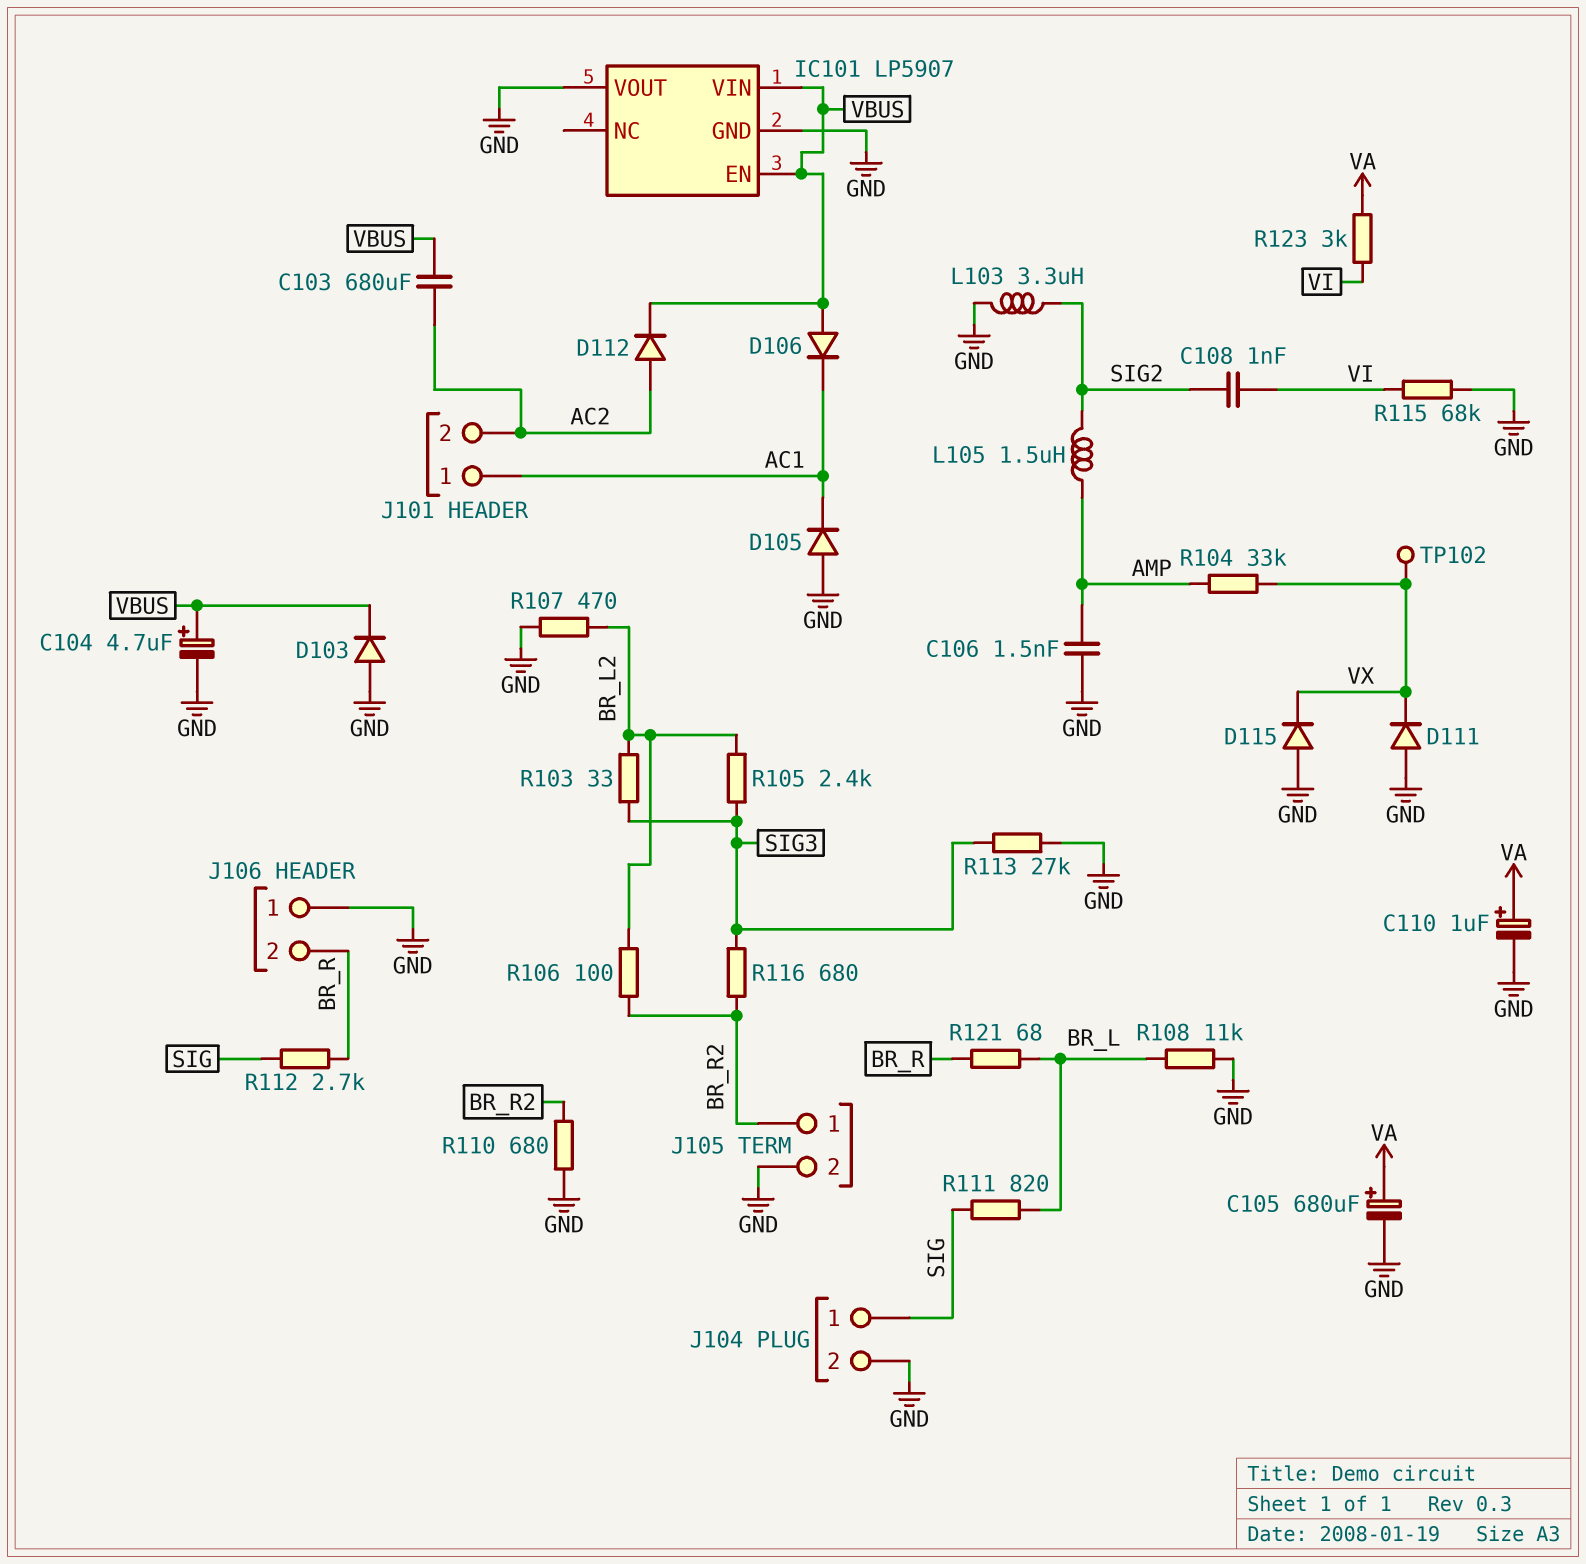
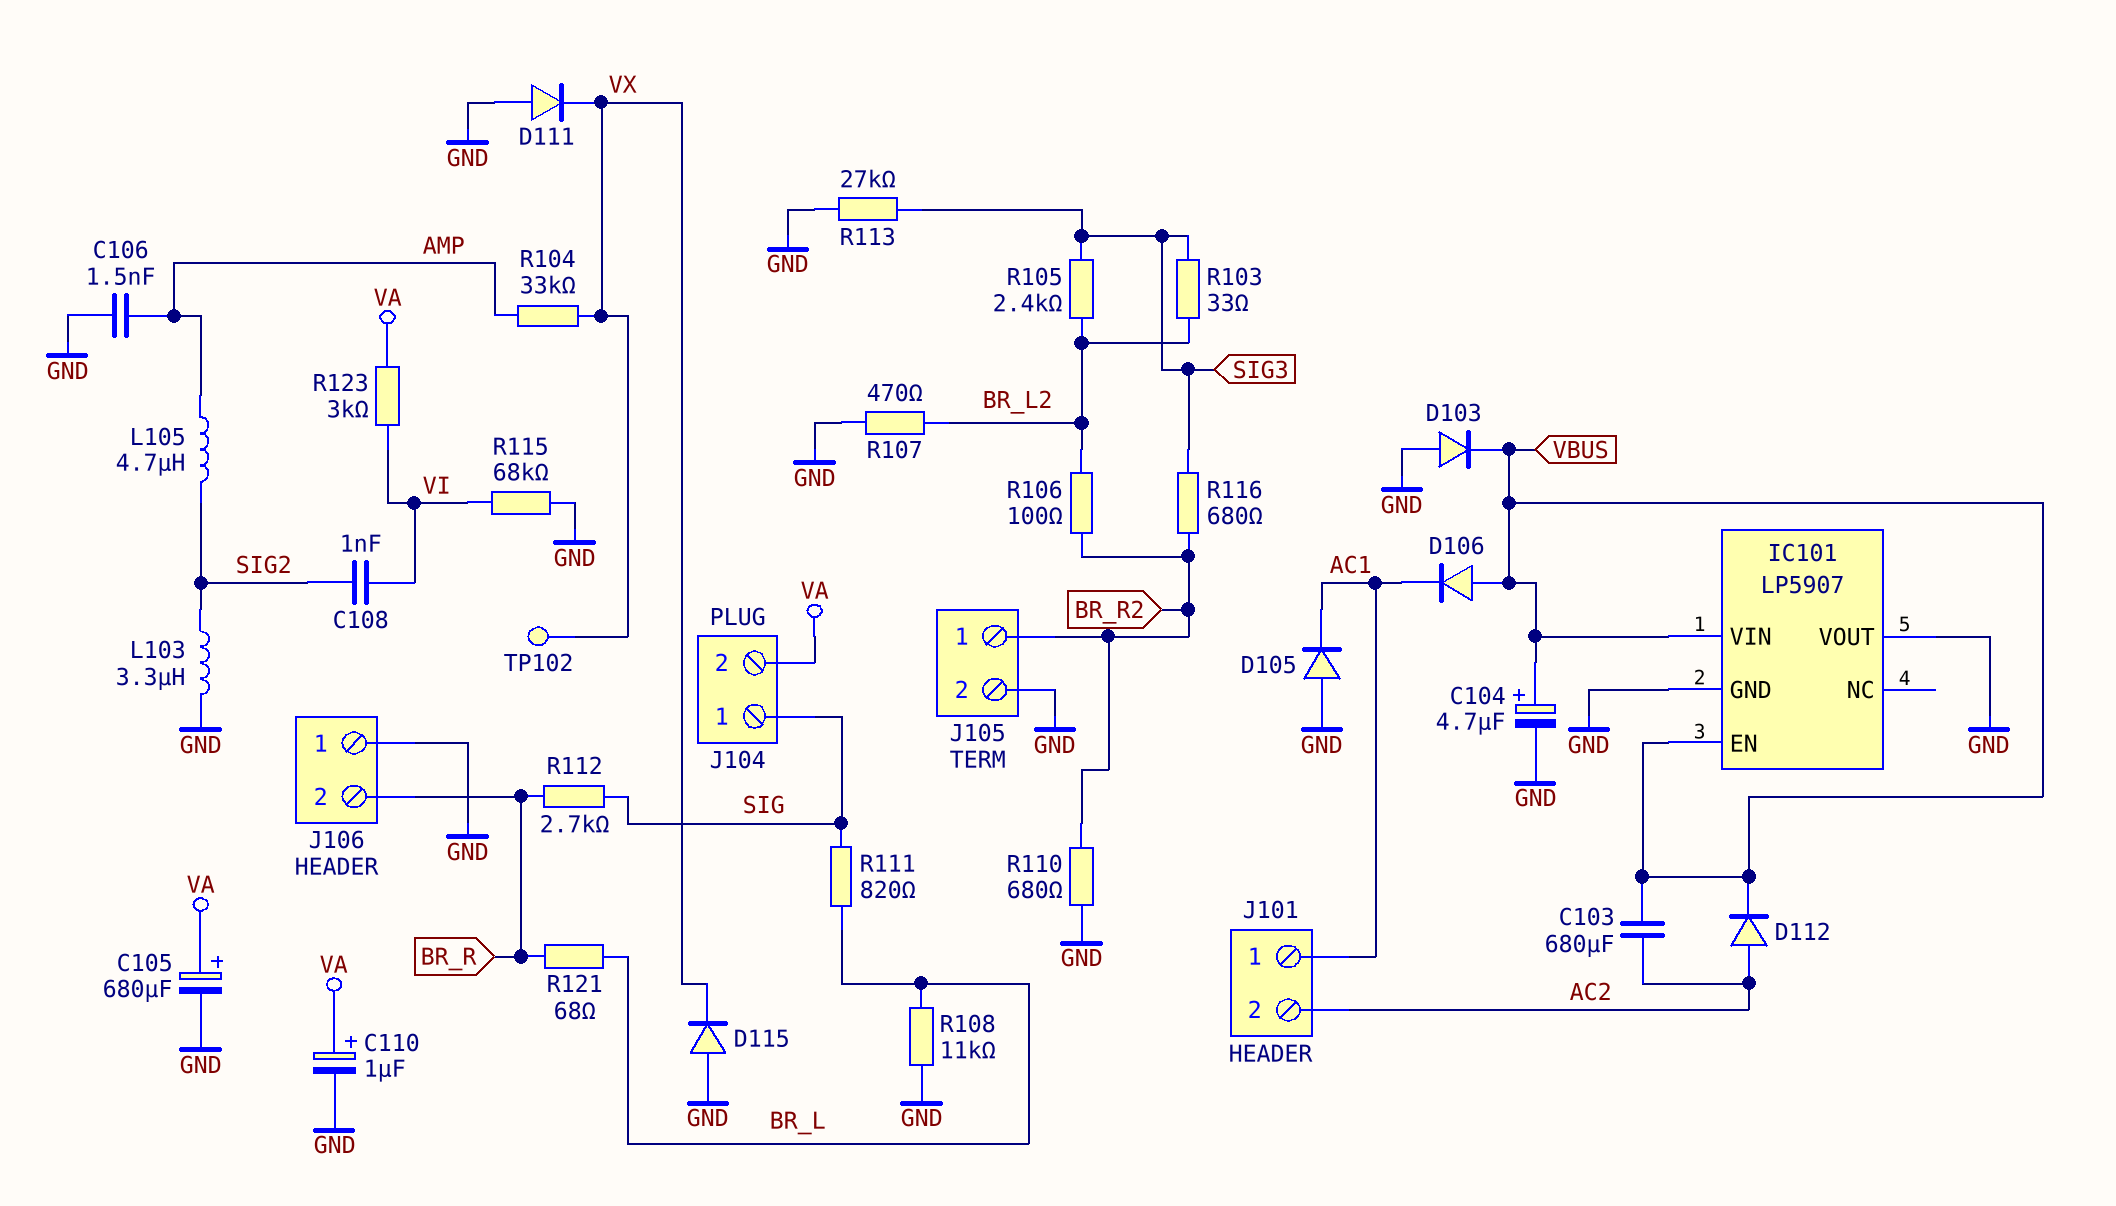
J104 pin 2: GND -> VA
L105: 1.5uH (AMP, SIG2) -> 4.7uH (AMP, SIG2)

